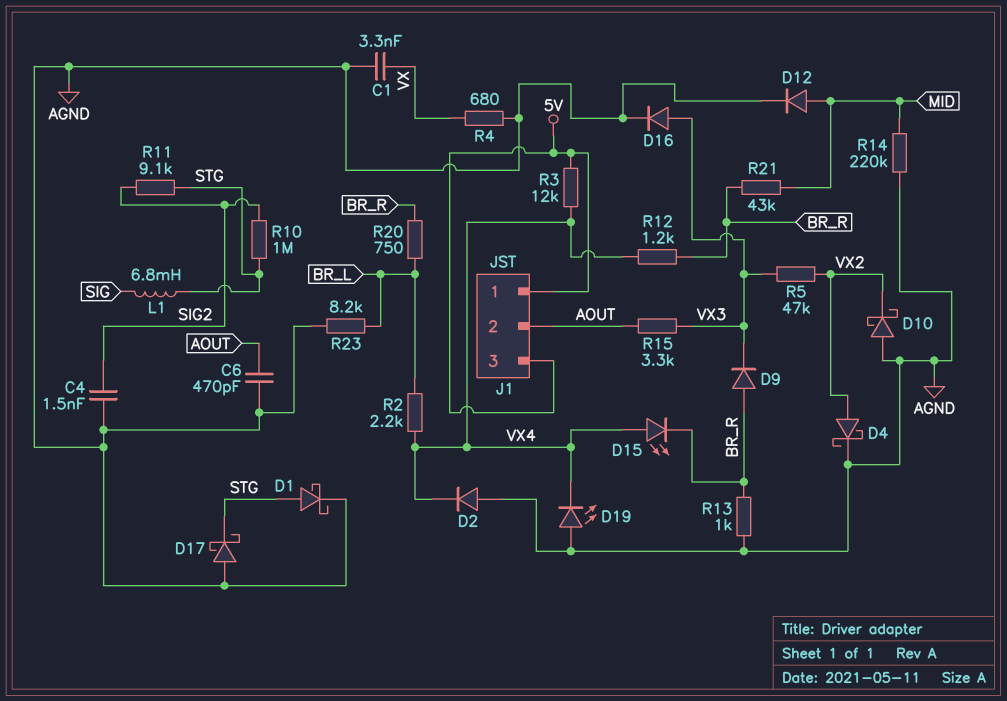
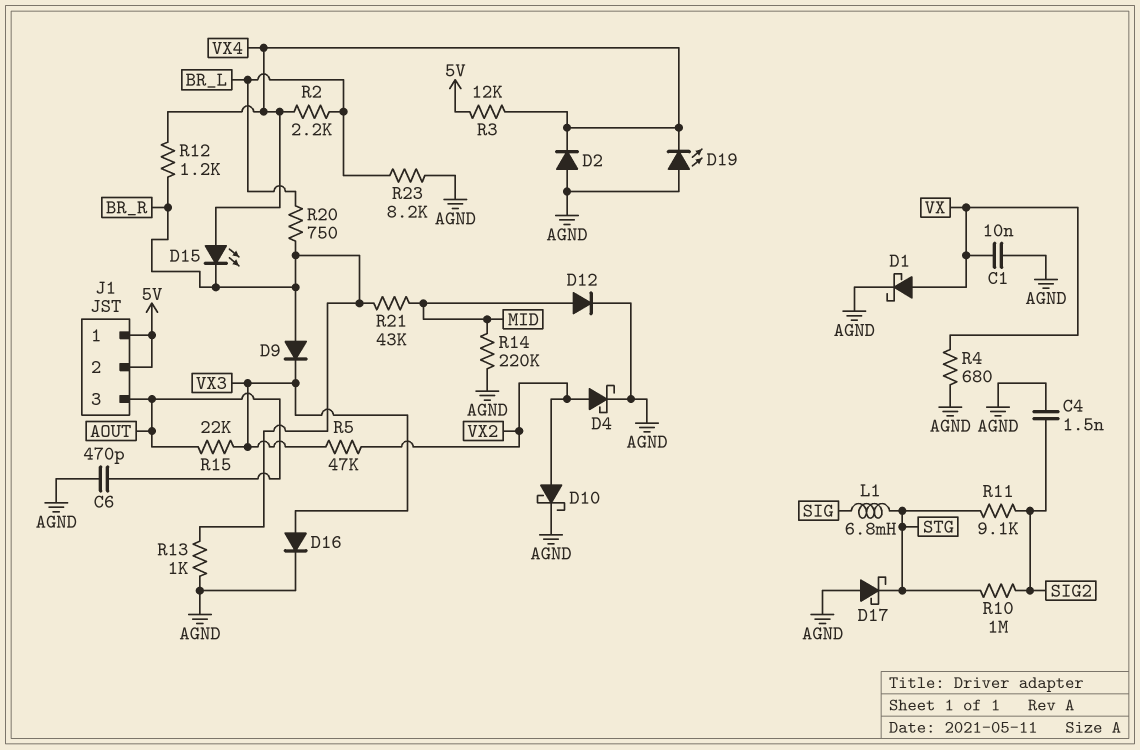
C1: 3.3nF (AGND, VX) -> 10nF (AGND, VX)
D1: schottky (A STG, K AGND) -> schottky (A VX, K AGND)
D10: schottky (A AGND, K VX2) -> schottky (A VX2, K AGND)
J1 pin 2: AOUT -> 5V
J1 pin 3: 5V -> AOUT
R15: 3.3k (AOUT, VX3) -> 22k (AOUT, VX3)

